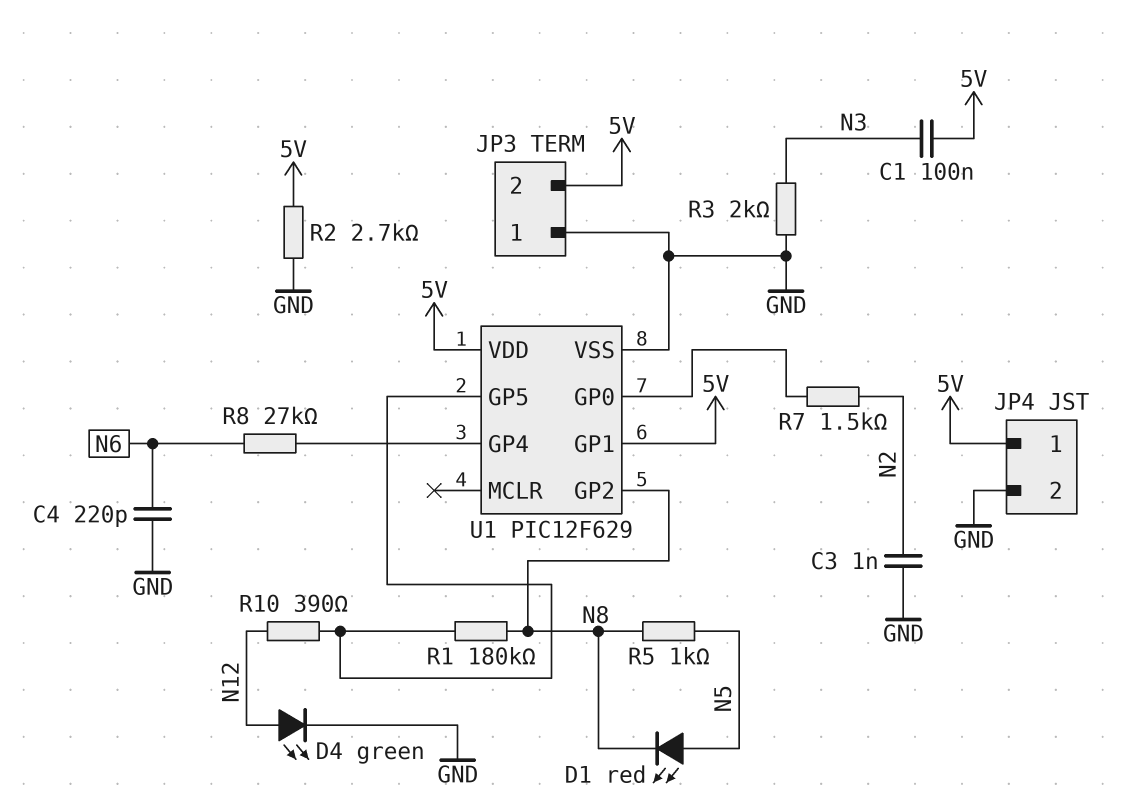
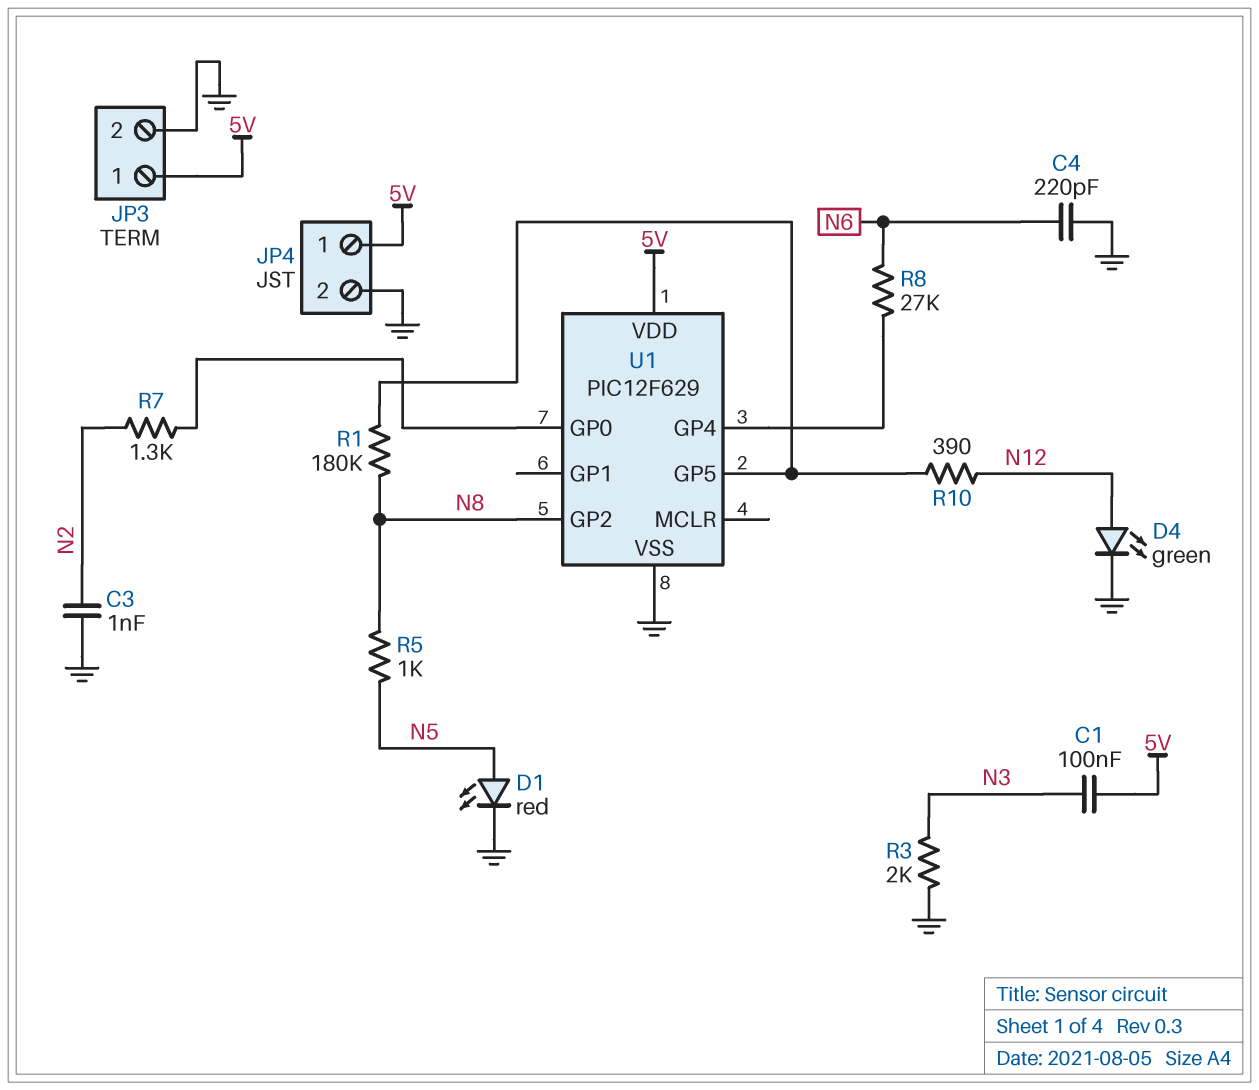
D1: LED red (A N5, K N8) -> LED red (A N5, K GND)
JP3 pin 1: GND -> 5V
JP3 pin 2: 5V -> GND
R2: 2.7k (5V, GND) -> none
R7: 1.5k (N2, U1/GP0) -> 1.3k (N2, U1/GP0)
U1 pin GP1: 5V -> none

